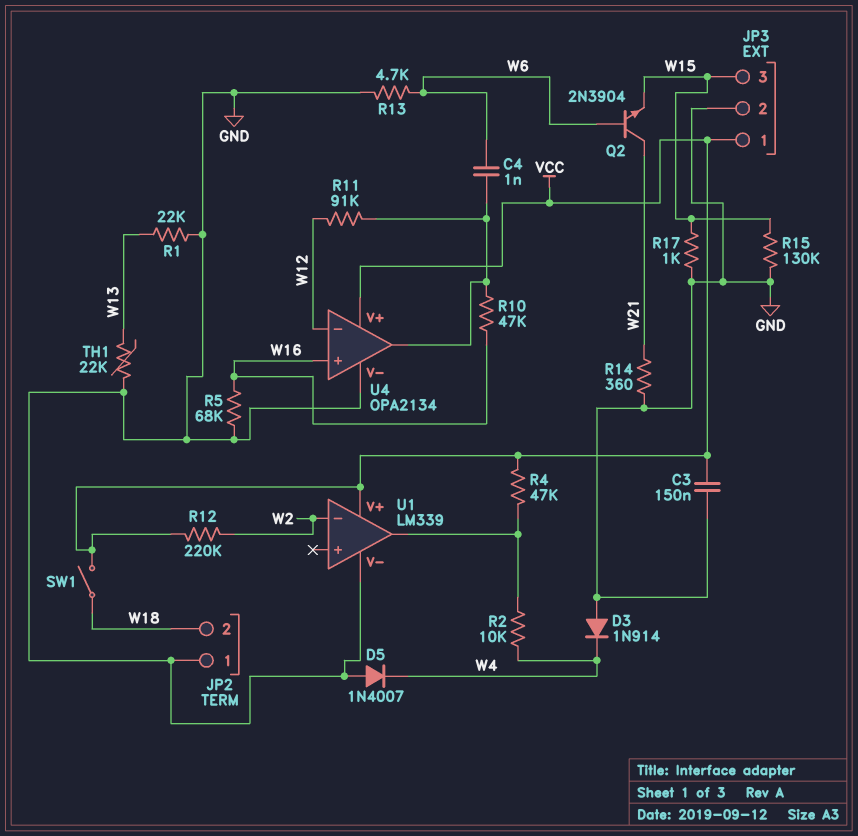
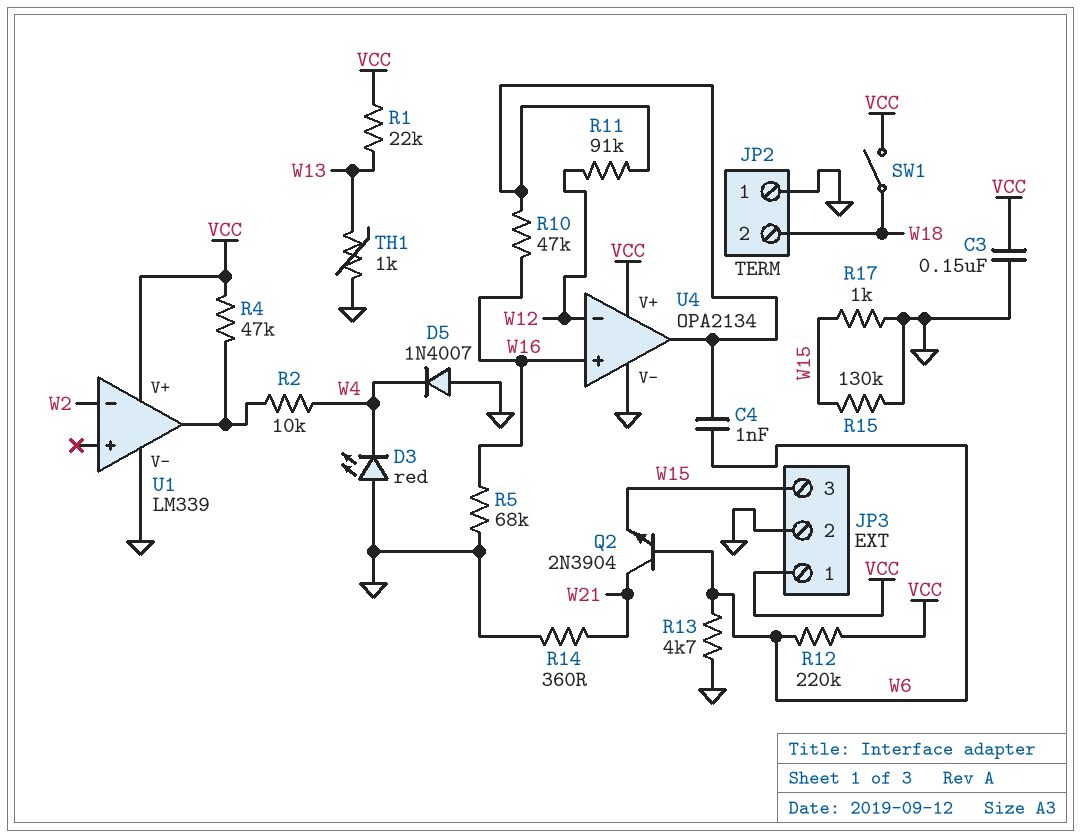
D3: diode 1N914 (A GND, K W4) -> LED red (A GND, K W4)
R1: 22k (GND, W13) -> 22k (VCC, W13)
R12: 220k (VCC, W2) -> 220k (VCC, W6)
TH1: 22k (GND, W13) -> 1k (GND, W13)

